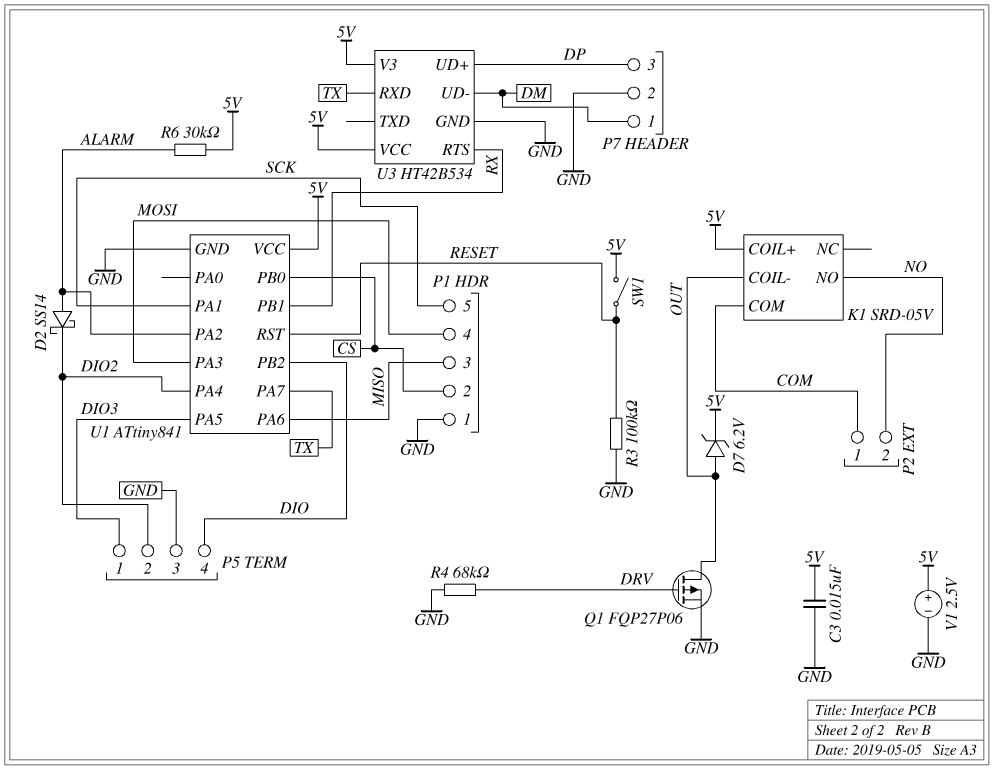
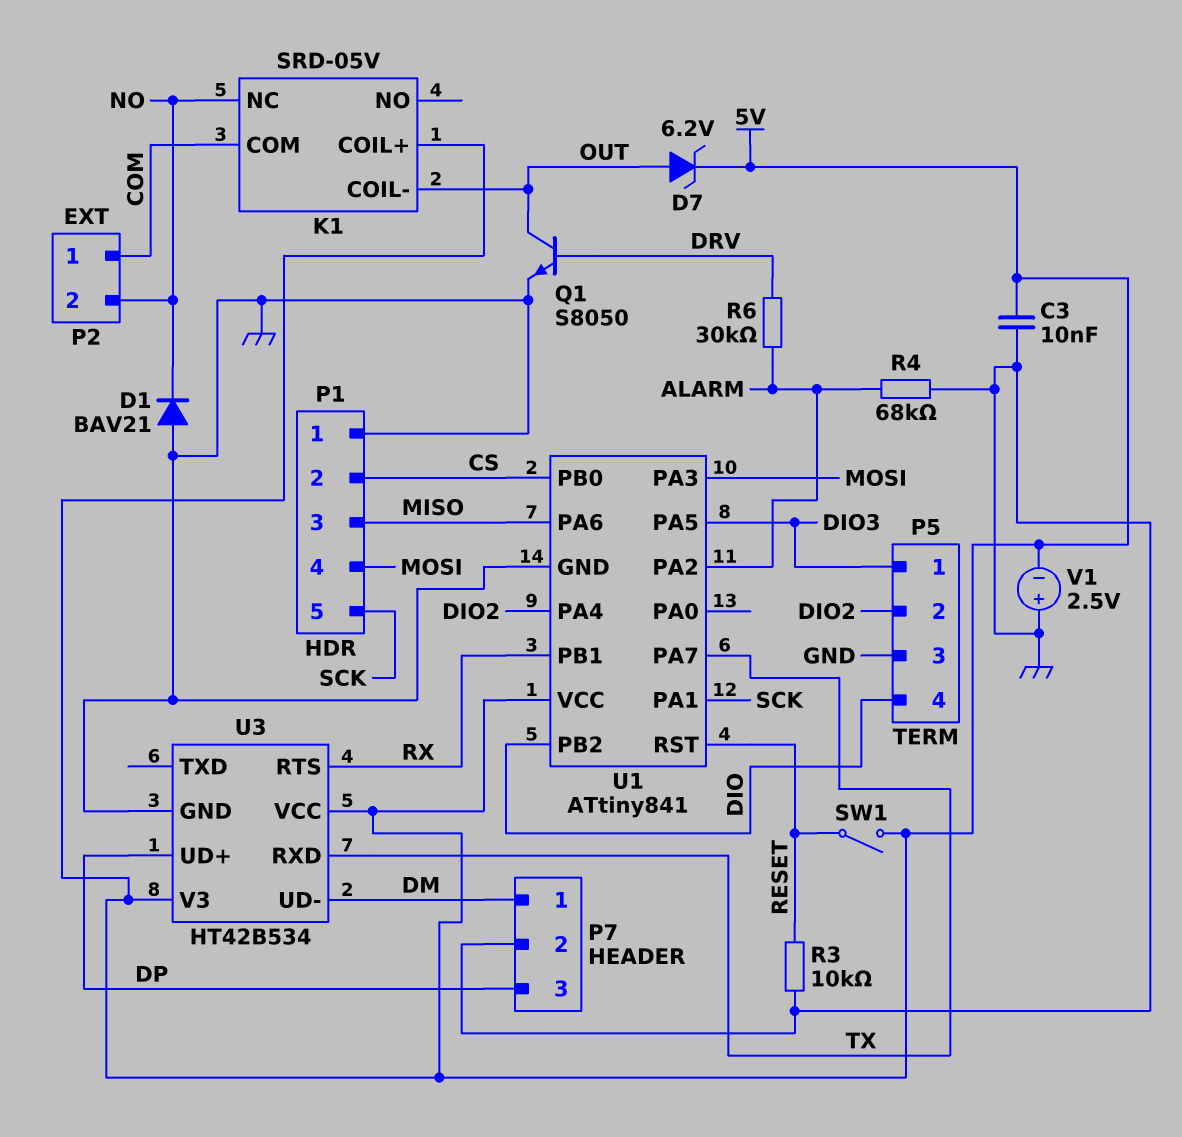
C3: 15nF (5V, GND) -> 10nF (5V, GND)
D1: none -> diode BAV21 (A GND, K NO)
D2: schottky SS14 (A ALARM, K DIO2) -> none
K1 pin NC: none -> NO
K1 pin NO: NO -> none
Q1: PMOS FQP27P06 (G DRV, D OUT, S GND) -> NPN S8050 (B DRV, C OUT, E GND)
R3: 100k (GND, RESET) -> 10k (GND, RESET)
R4: 68k (DRV, GND) -> 68k (ALARM, GND)
R6: 30k (5V, ALARM) -> 30k (ALARM, DRV)
V1: 2.5V (plus 5V, minus GND) -> 2.5V (plus GND, minus 5V)

